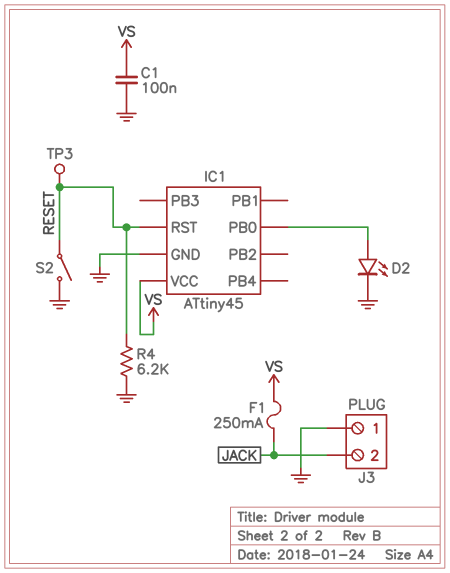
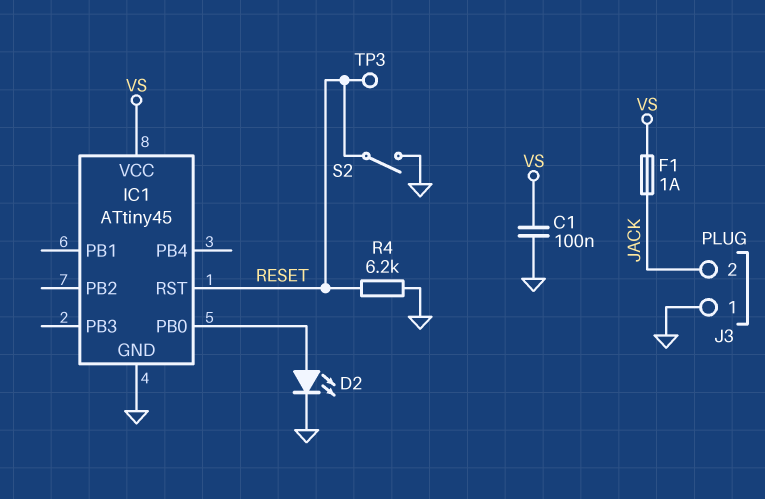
F1: 250mA (JACK, VS) -> 1A (JACK, VS)

